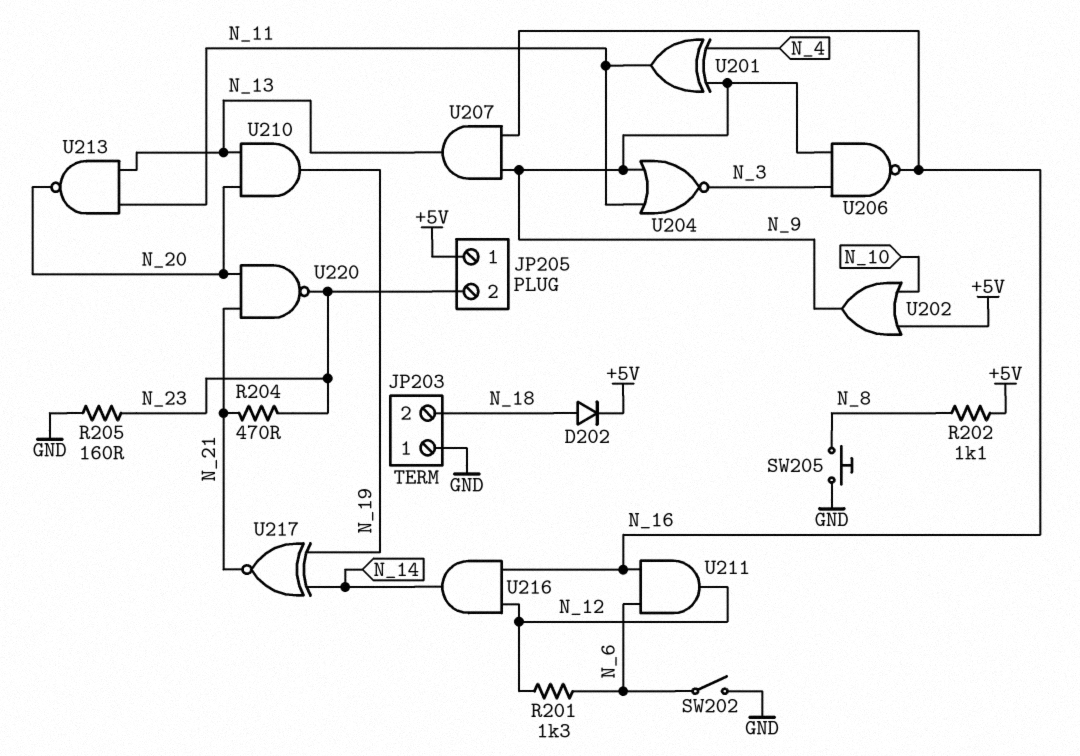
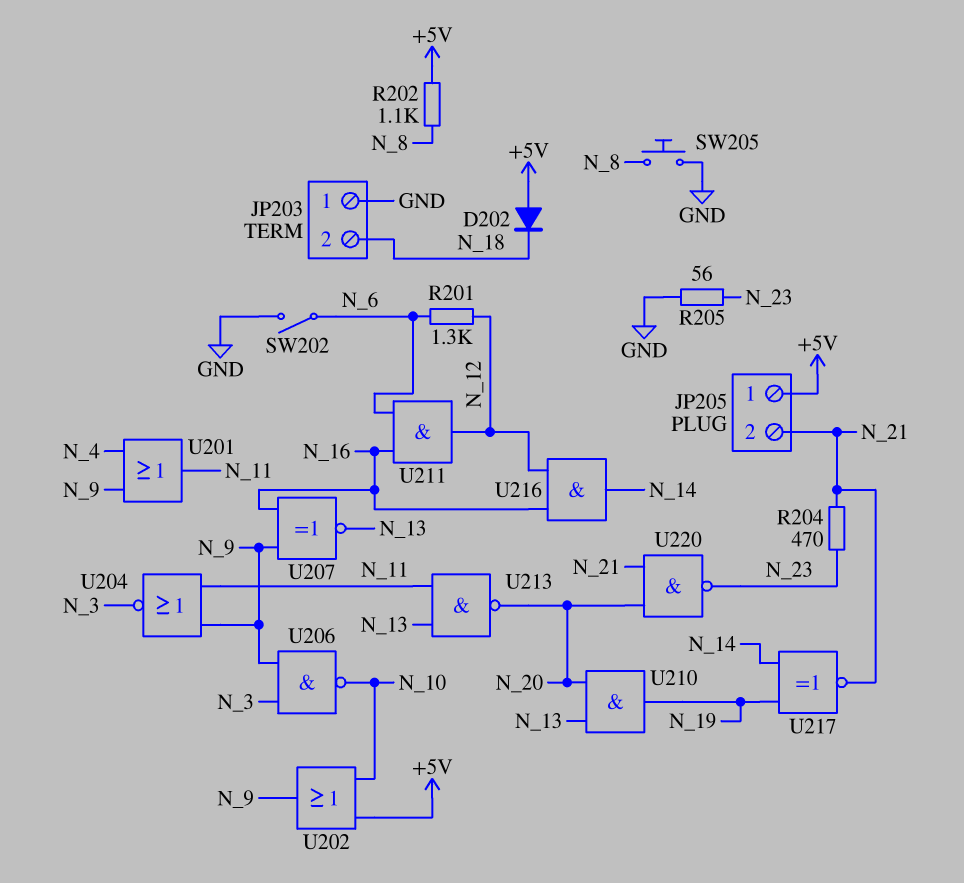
D202: diode (A N_18, K +5V) -> diode (A +5V, K N_18)
JP205 pin 2: N_23 -> N_21
R205: 160 (GND, N_23) -> 56 (GND, N_23)
U201: XOR (in N_4, in N_9, out N_11) -> OR (in N_4, in N_9, out N_11)
U206: NAND (in N_3, in N_9, out N_16) -> NAND (in N_3, in N_9, out N_10)
U207: AND (in N_9, in N_16, out N_13) -> XNOR (in N_9, in N_16, out N_13)

